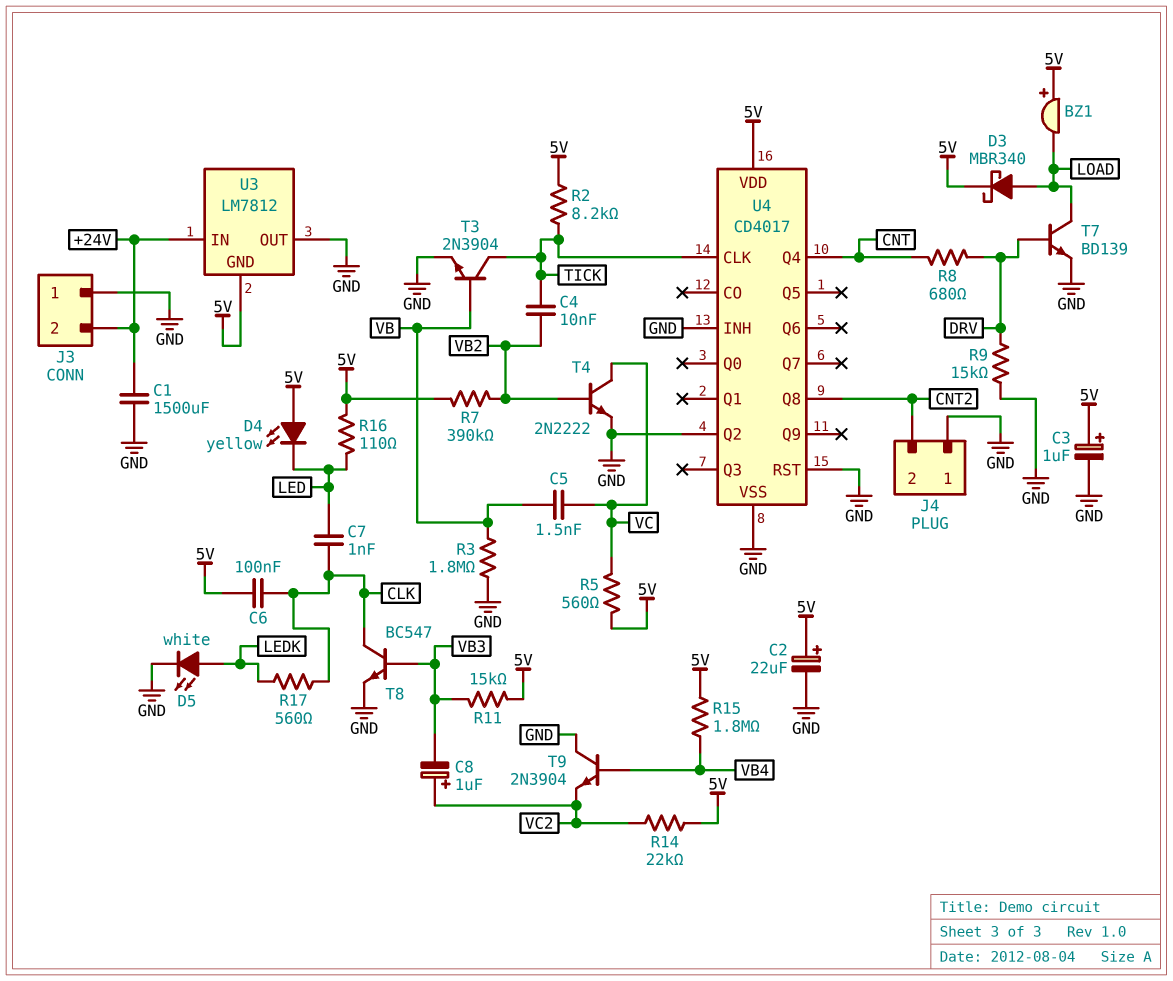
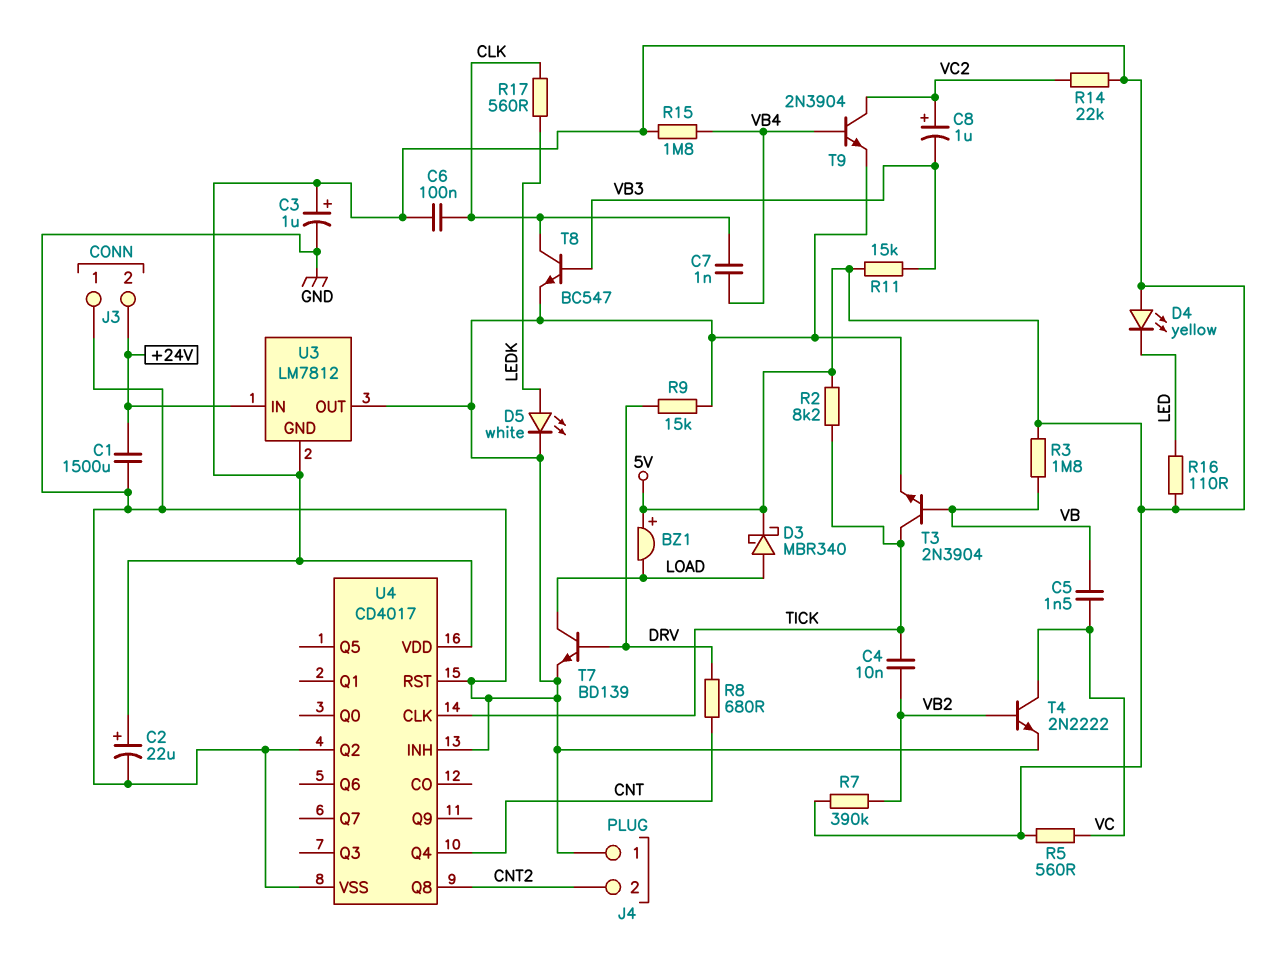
C7: 1nF (CLK, LED) -> 1nF (CLK, VB4)
R3: 1.8M (GND, VB) -> 1.8M (5V, VB)
T9: NPN 2N3904 (B VB4, C GND, E VC2) -> NPN 2N3904 (B VB4, C VC2, E GND)

